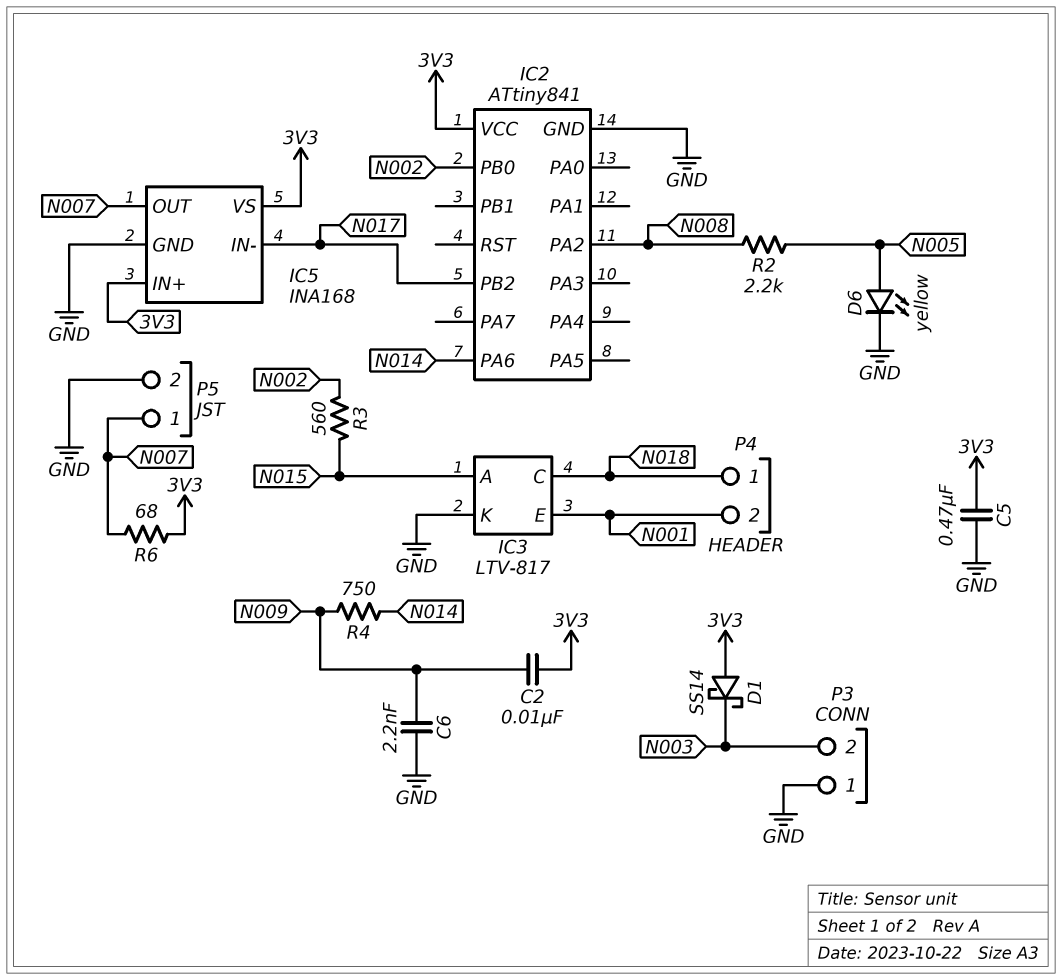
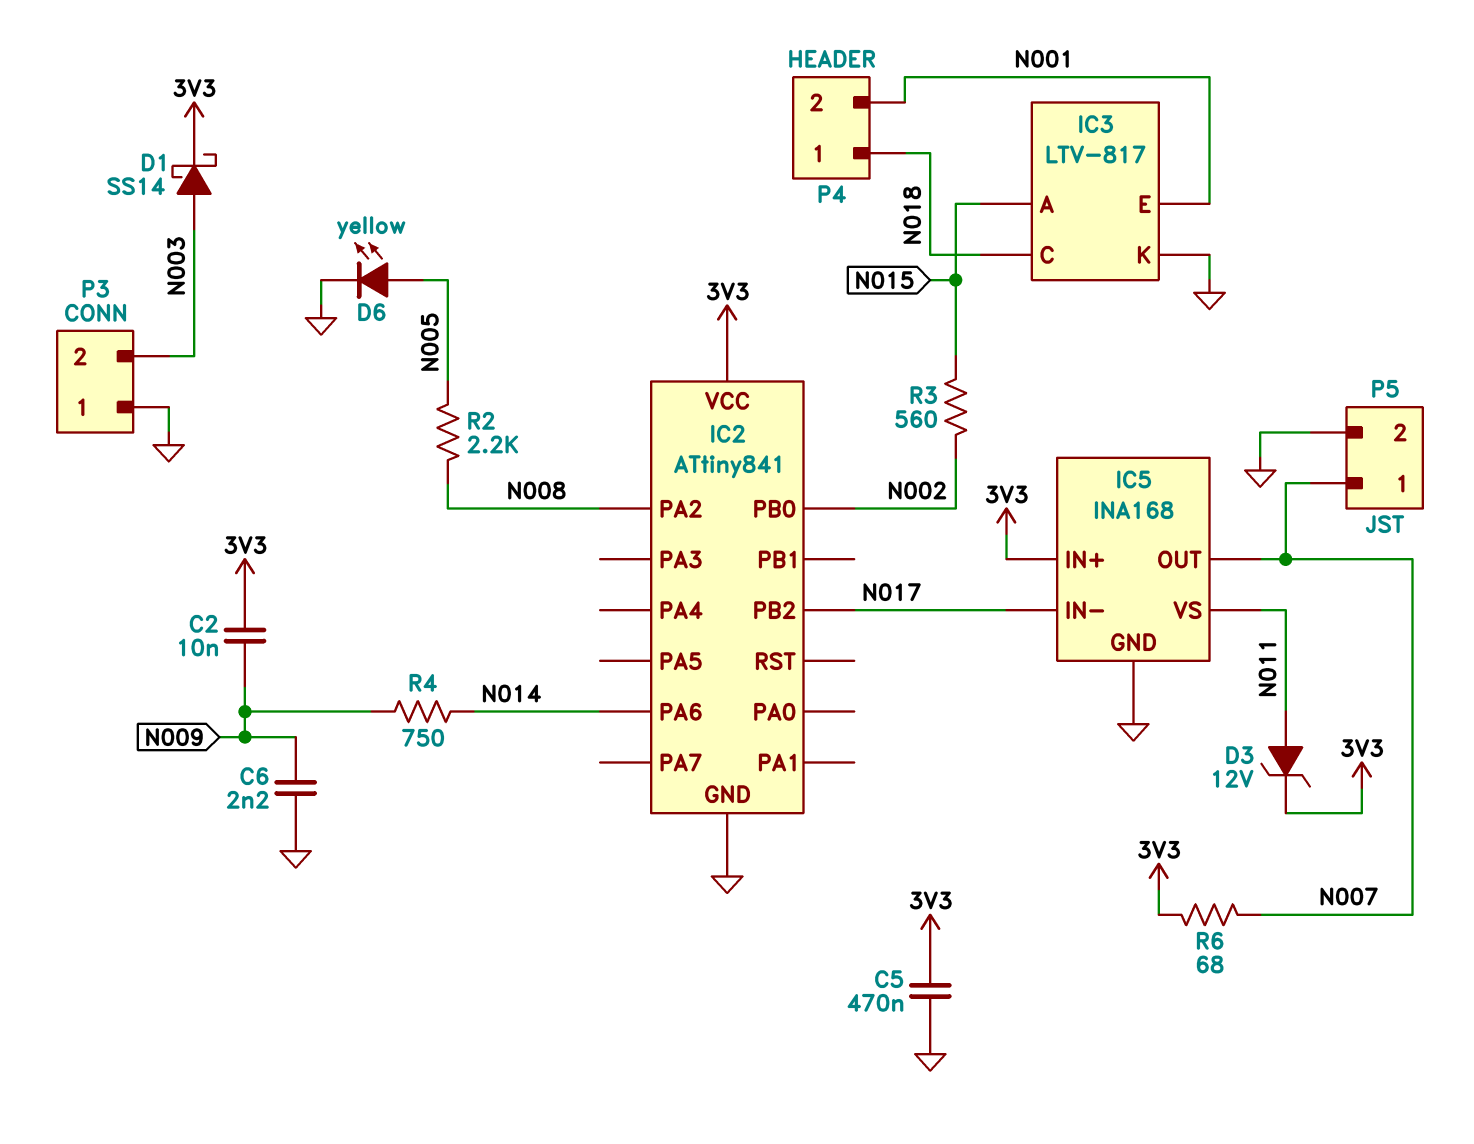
D1: schottky SS14 (A 3V3, K N003) -> schottky SS14 (A N003, K 3V3)
D3: none -> zener 12V (A N011, K 3V3)
IC5 pin VS: 3V3 -> N011

